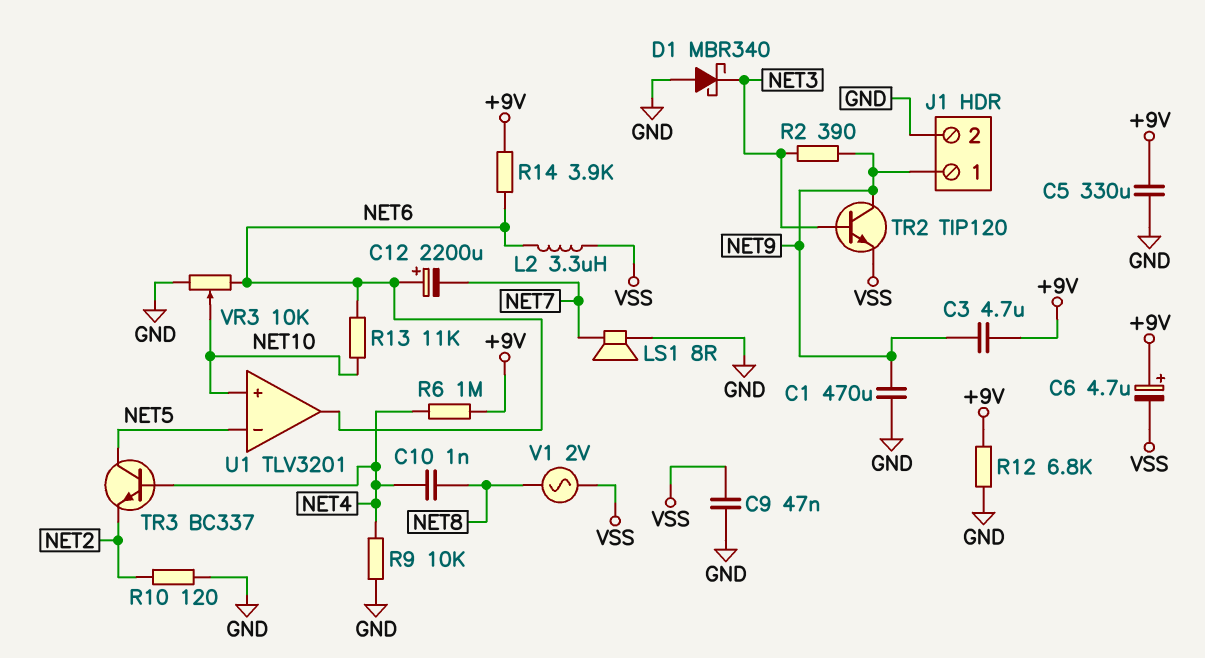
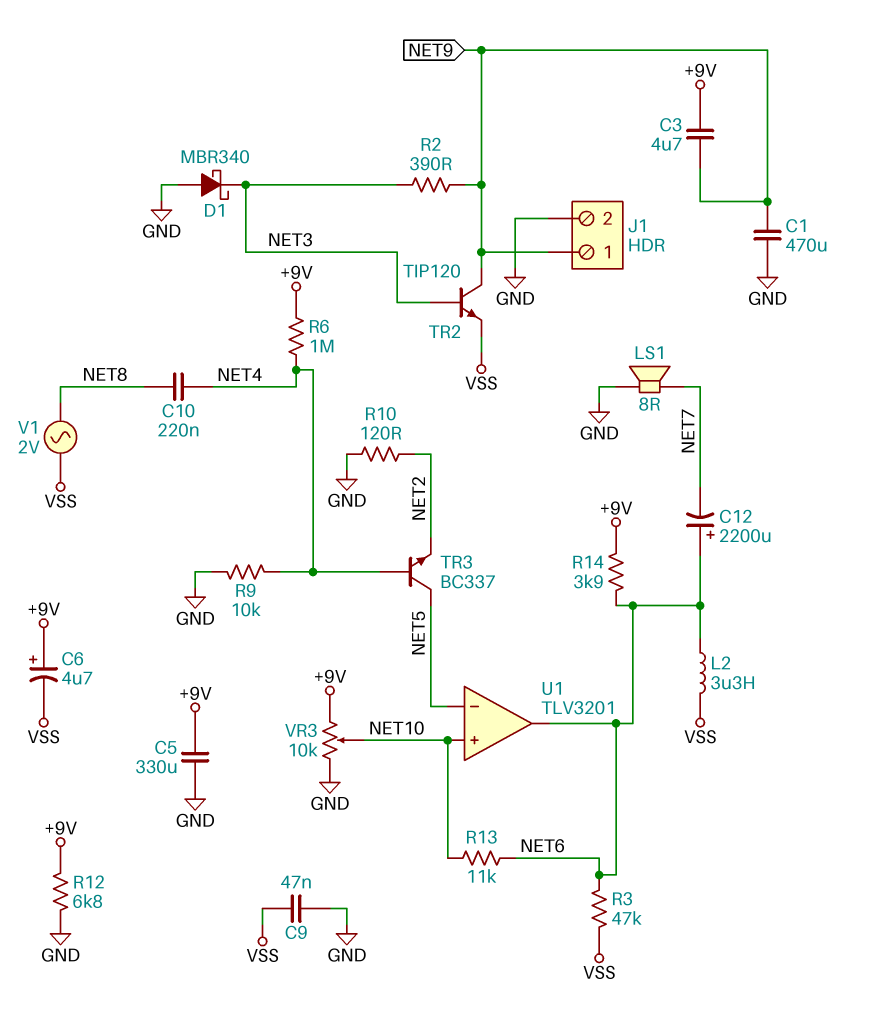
C10: 1nF (NET4, NET8) -> 220nF (NET4, NET8)
R3: none -> 47k (NET6, VSS)
VR3: 10k (GND, NET6, wiper NET10) -> 10k (+9V, GND, wiper NET10)

